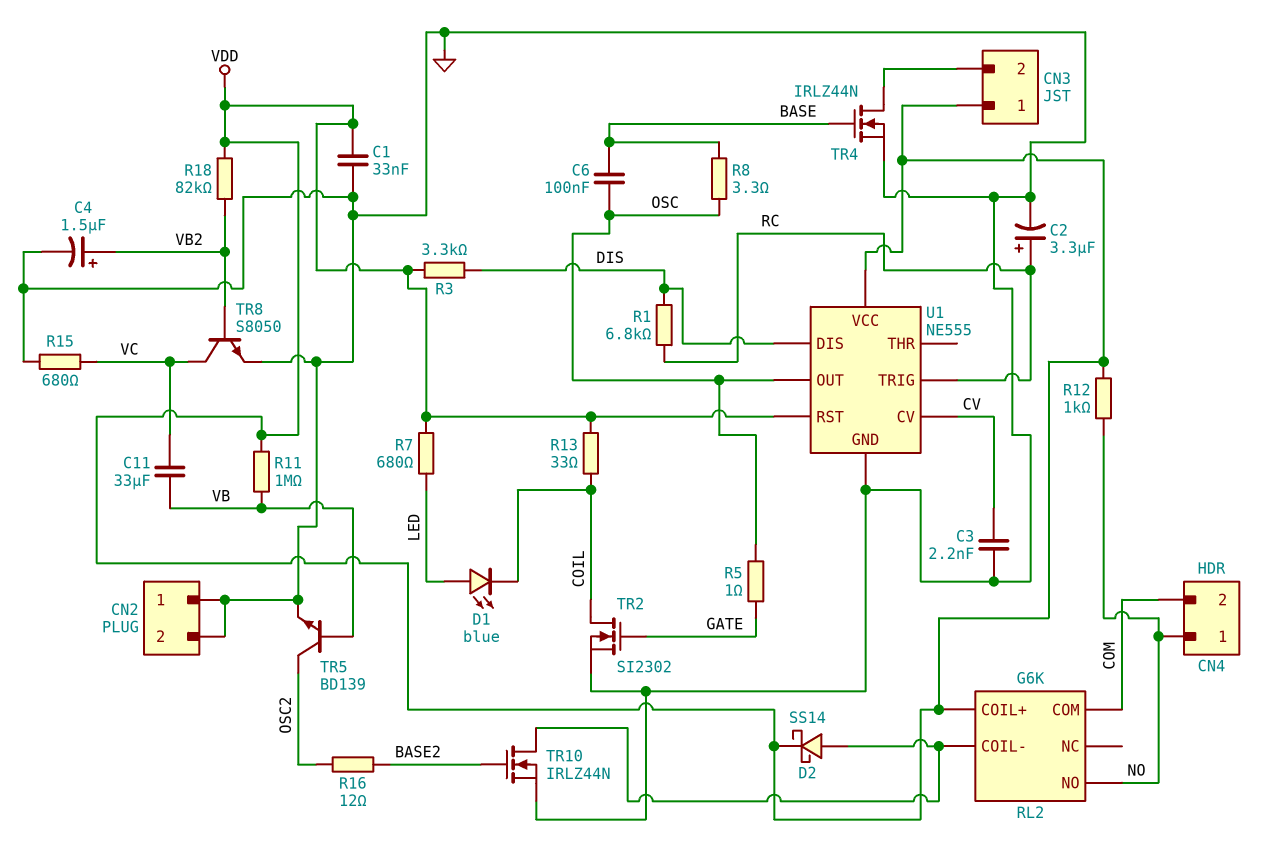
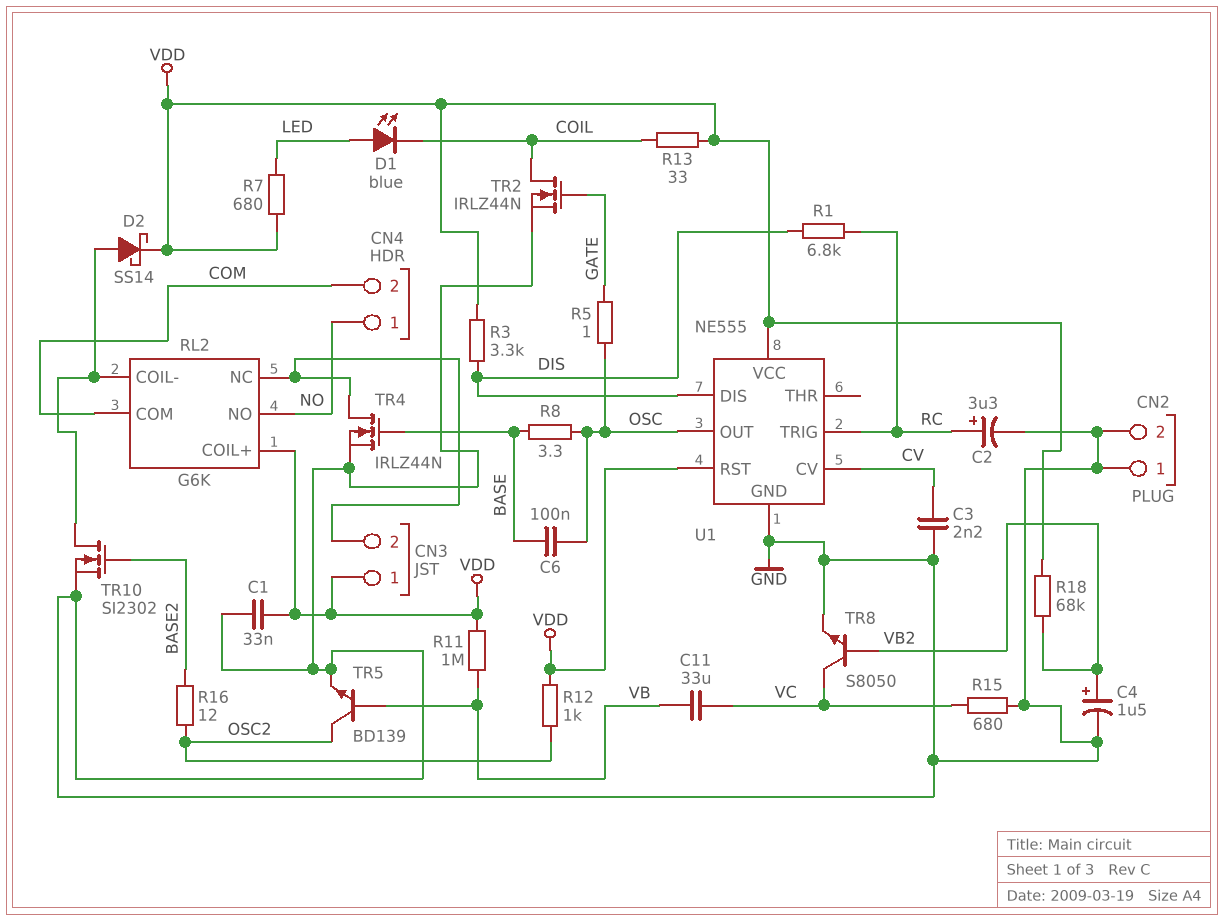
R12: 1k (NO, VDD) -> 1k (OSC2, VDD)
R18: 82k (VB2, VDD) -> 68k (VB2, VDD)
RL2 pin NC: none -> CN3/2
TR2: NMOS SI2302 (G GATE, D COIL, S GND) -> NMOS IRLZ44N (G GATE, D COIL, S GND)
TR10: NMOS IRLZ44N (G BASE2, D RL2/COIL-, S GND) -> NMOS SI2302 (G BASE2, D RL2/COIL-, S GND)

